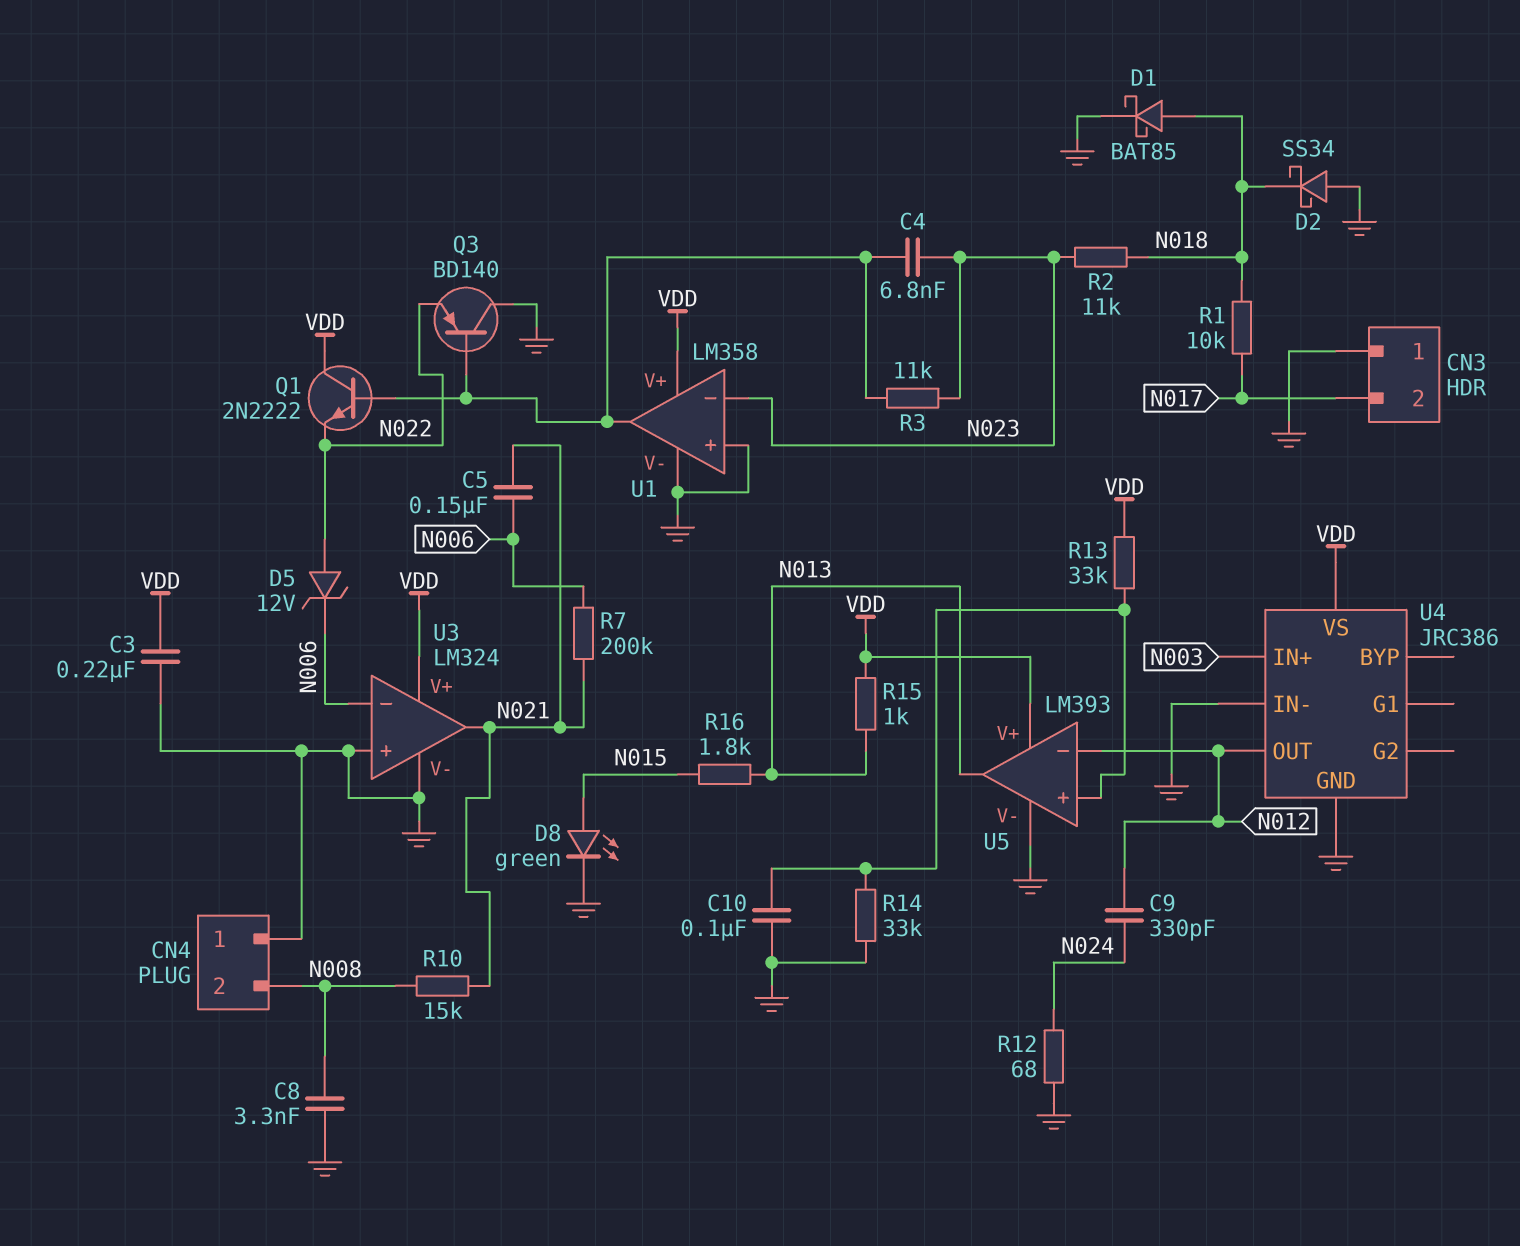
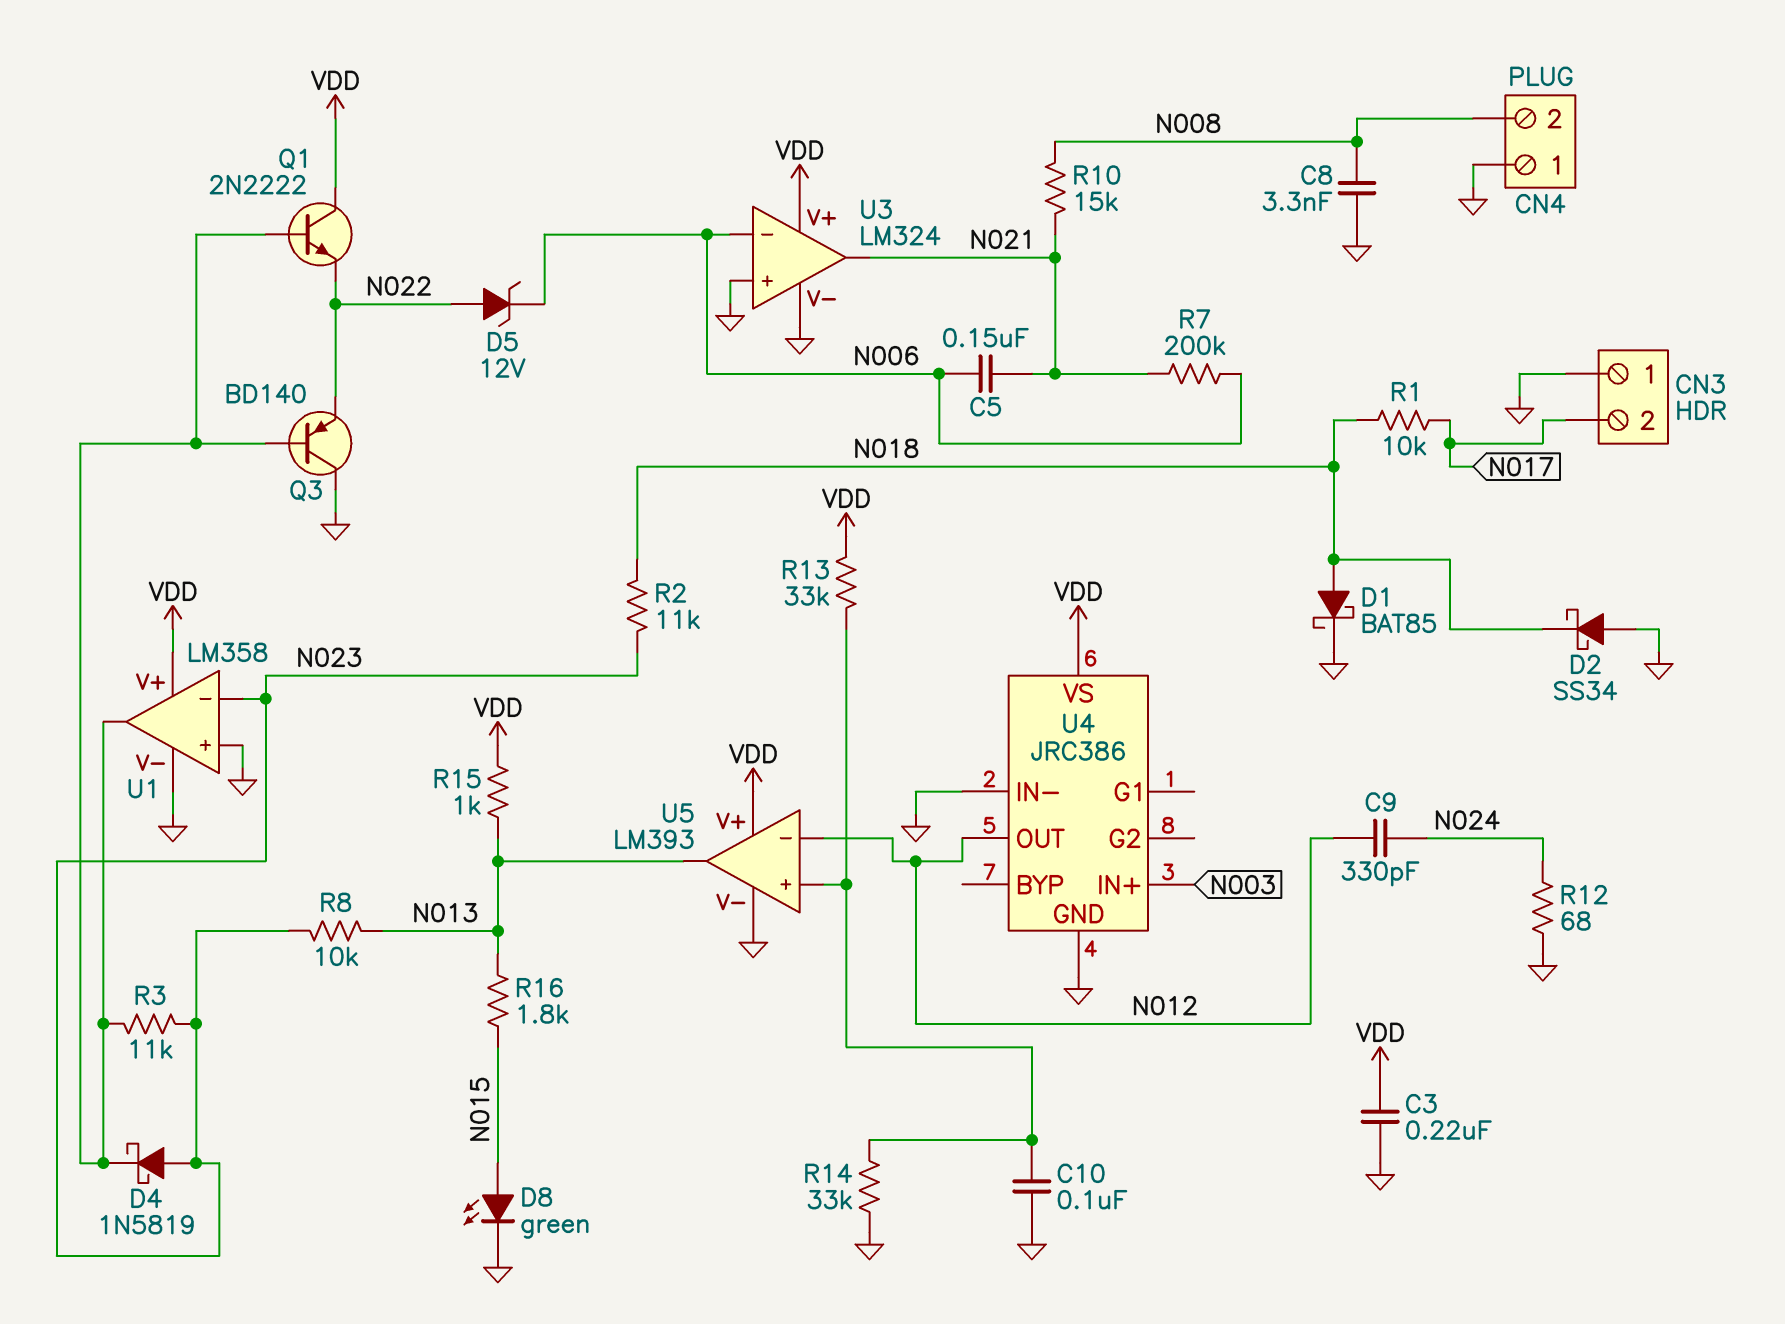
C4: 6.8nF (N023, U1/out) -> none
D4: none -> schottky 1N5819 (A N023, K U1/out)
R8: none -> 10k (N013, N023)

